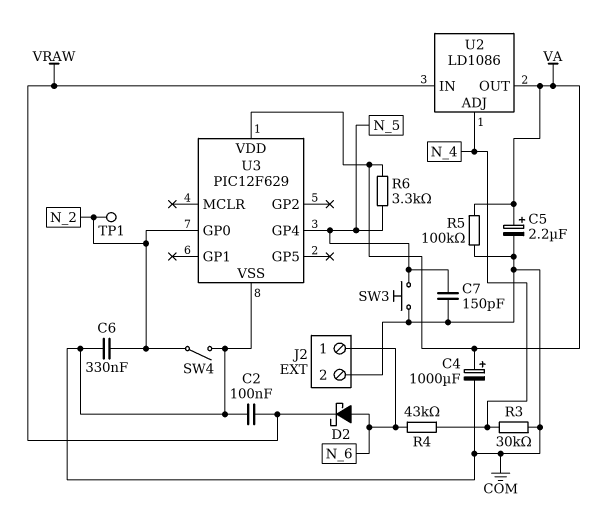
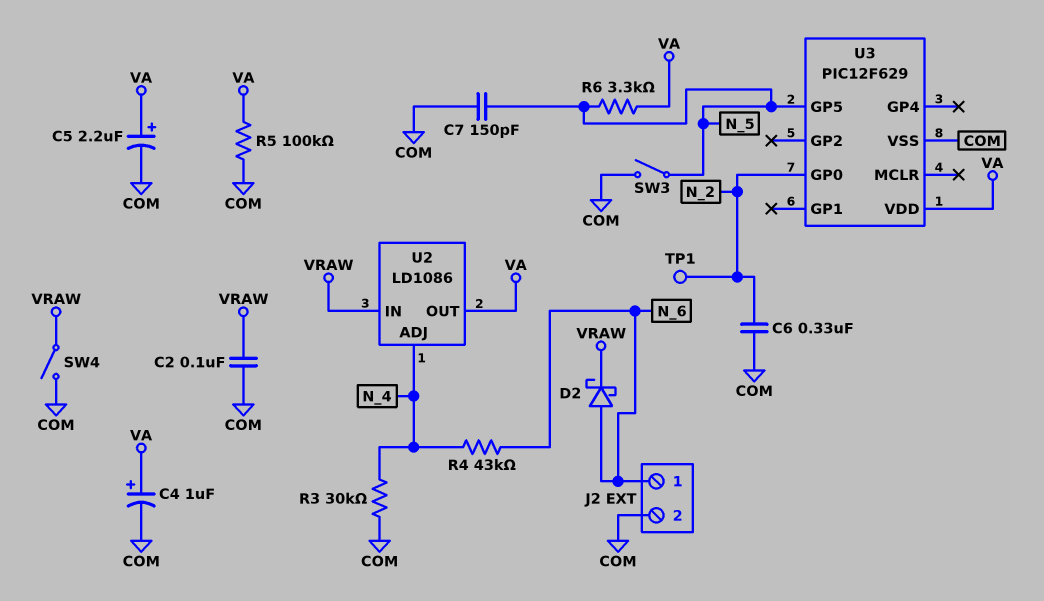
C4: 1000uF (plus VA, minus COM) -> 1uF (plus VA, minus COM)
SW3: button (COM, N_5) -> switch (COM, N_5)
SW4: switch (COM, N_2) -> switch (COM, VRAW)
U3 pin GP4: N_5 -> none
U3 pin GP5: none -> N_5

